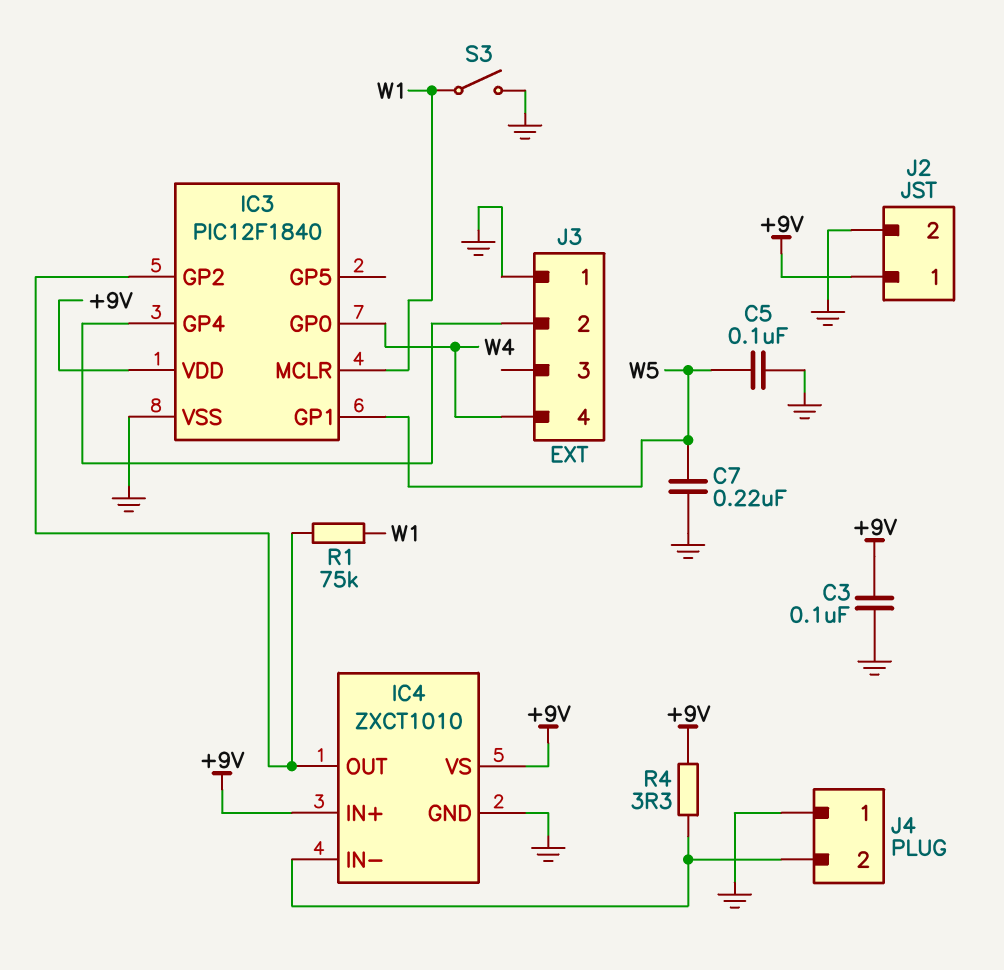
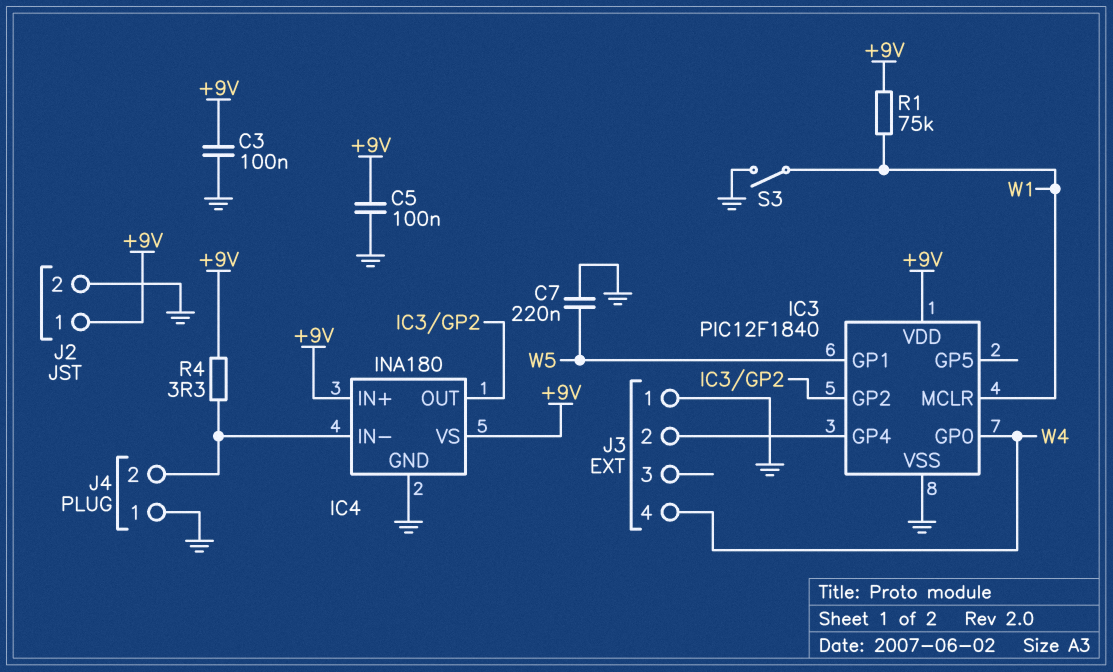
C5: 100nF (GND, W5) -> 100nF (+9V, GND)
IC4: ZXCT1010 -> INA180
R1: 75k (IC3/GP2, W1) -> 75k (+9V, W1)

